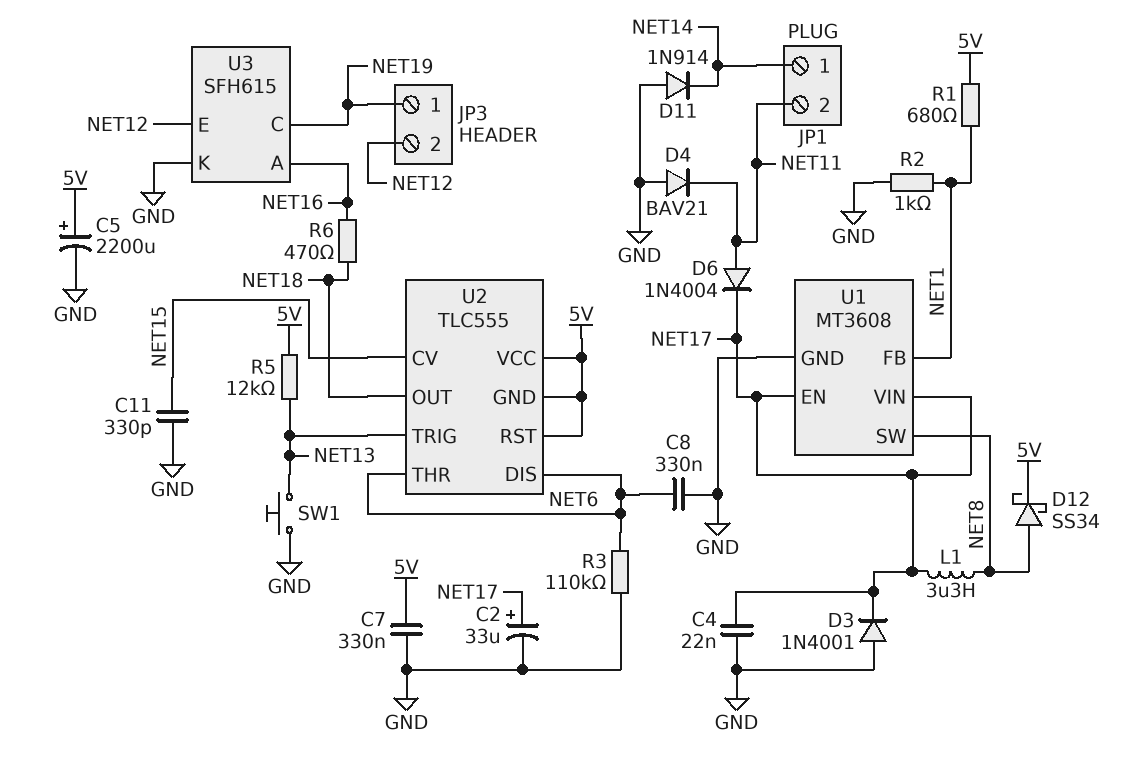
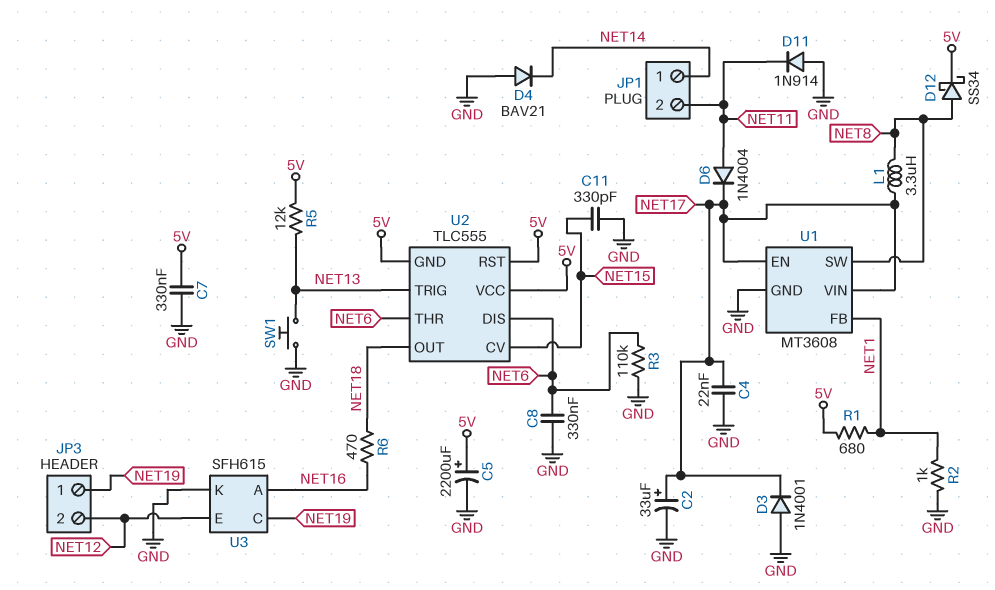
D4: diode BAV21 (A GND, K NET11) -> diode BAV21 (A GND, K NET14)
D11: diode 1N914 (A GND, K NET14) -> diode 1N914 (A GND, K NET11)

